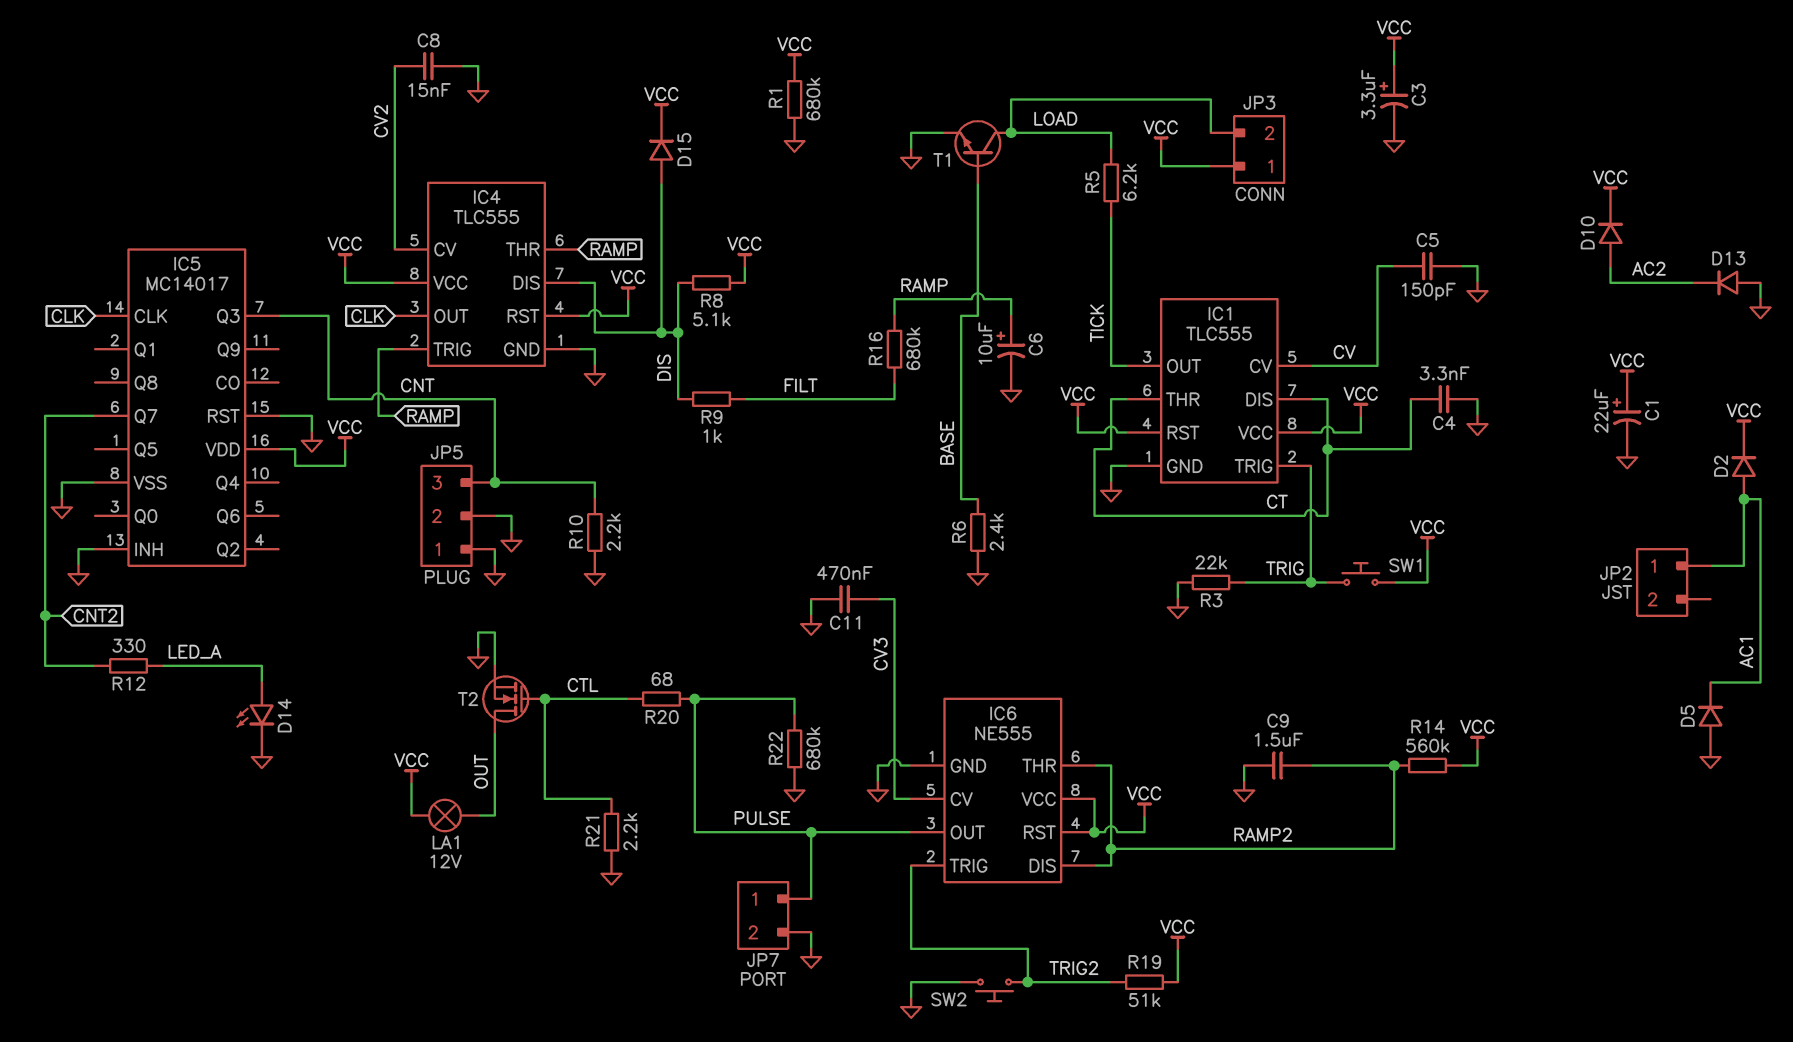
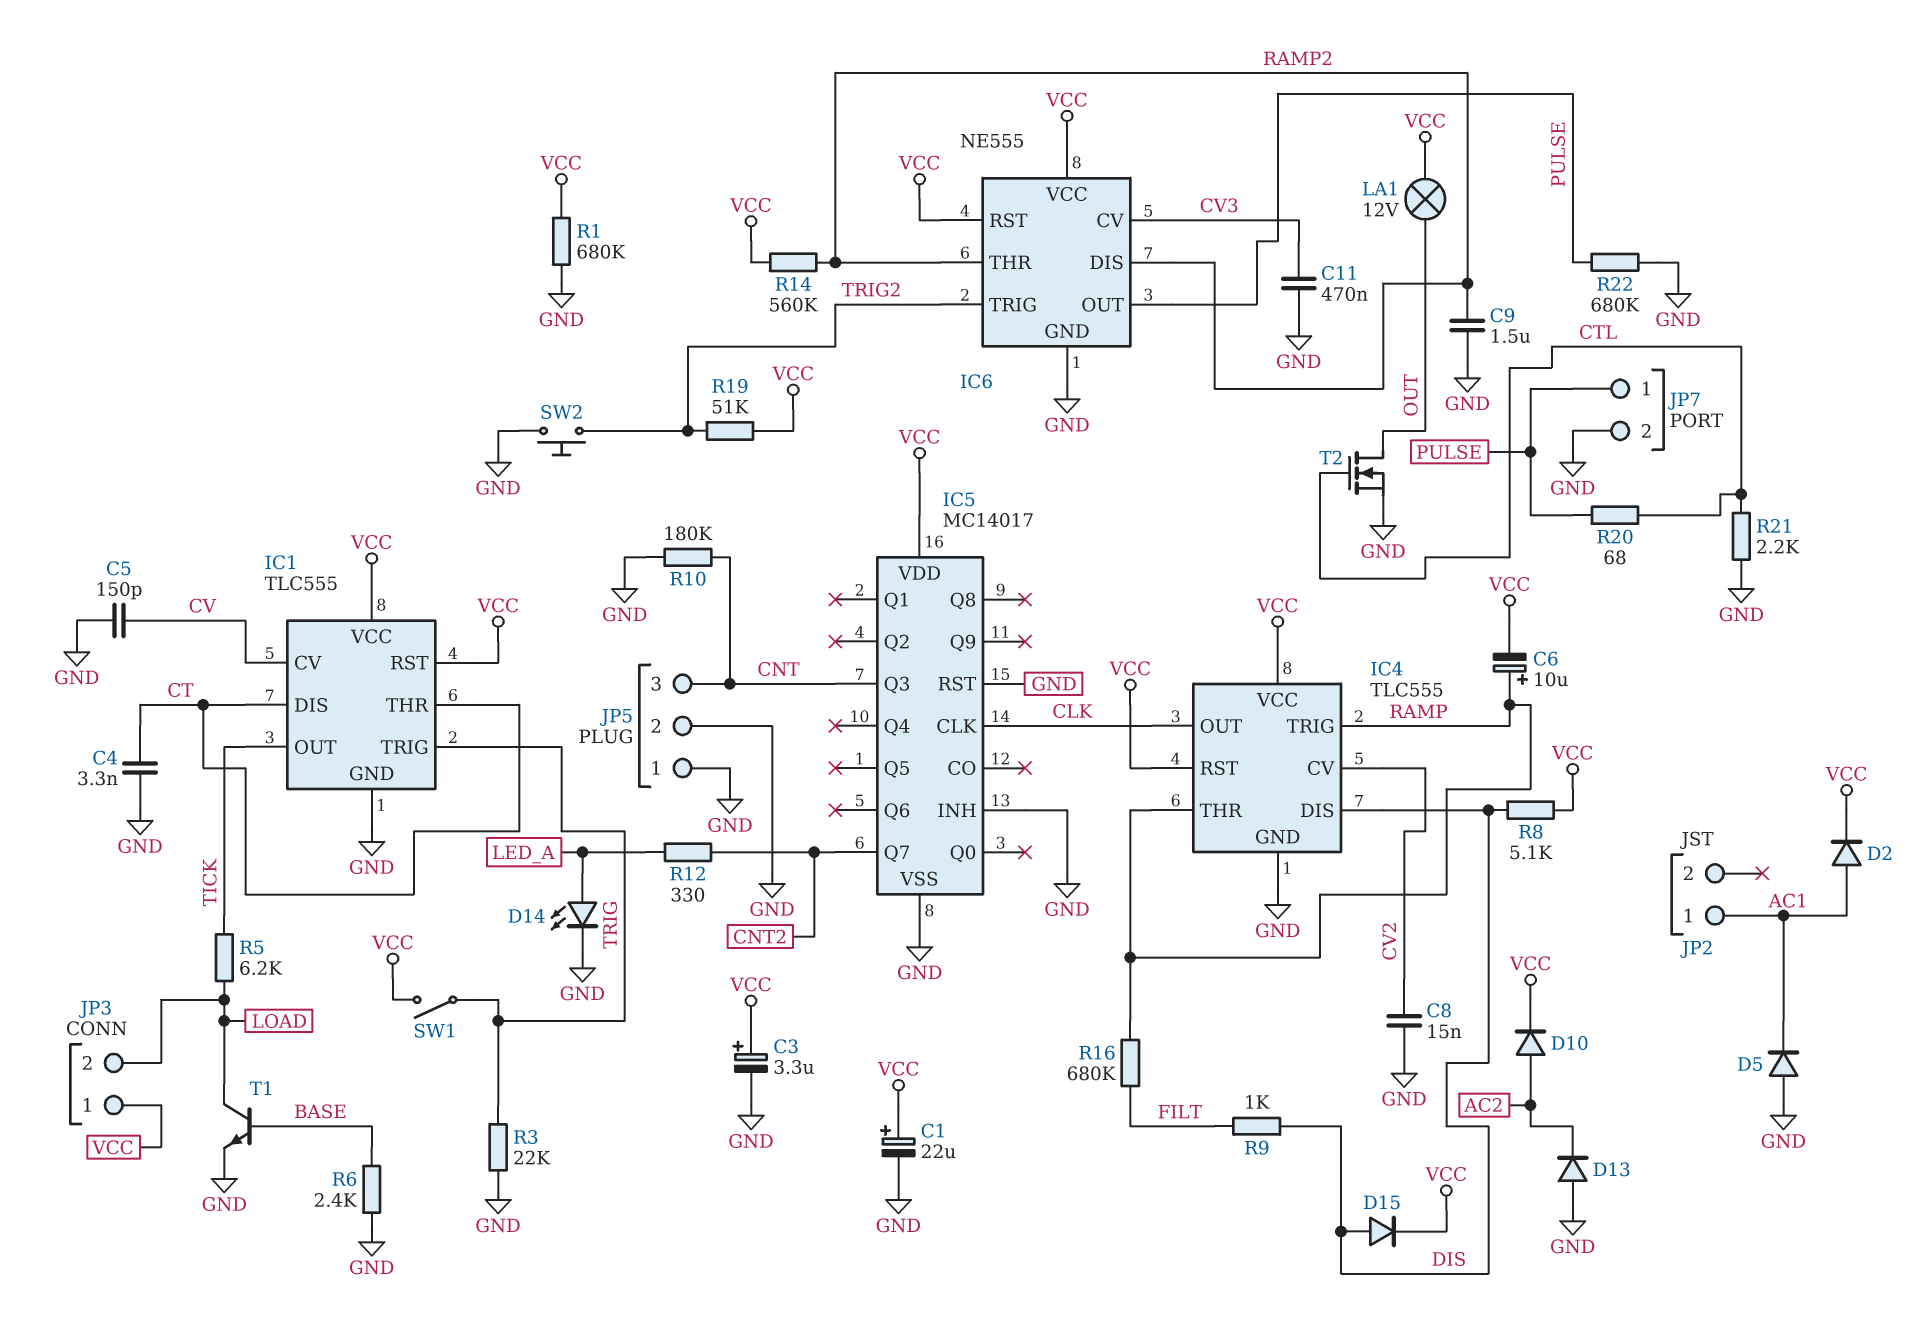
C6: 10uF (plus RAMP, minus GND) -> 10uF (plus RAMP, minus VCC)
R10: 2.2k (CNT, GND) -> 180k (CNT, GND)
SW1: button (TRIG, VCC) -> switch (TRIG, VCC)

